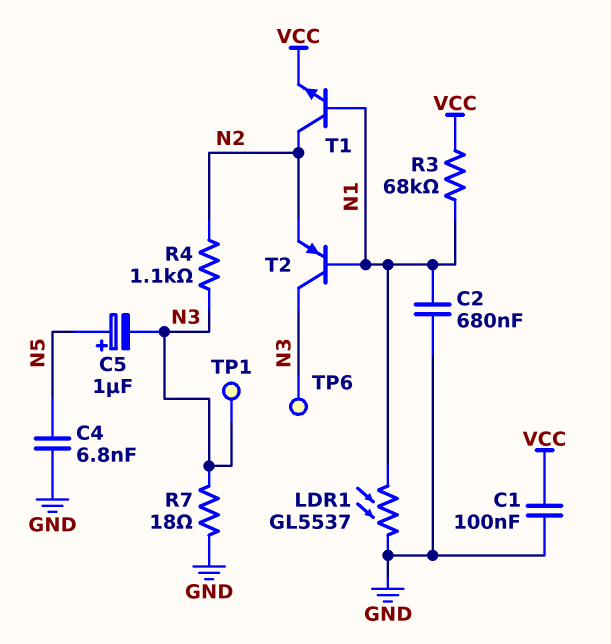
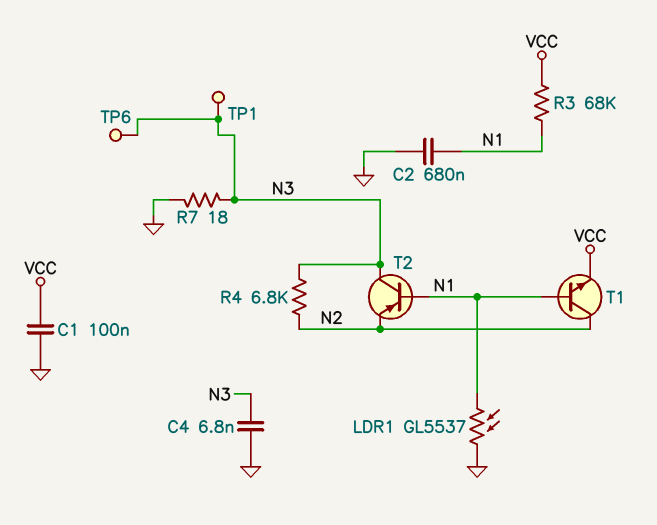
C4: 6.8nF (GND, N5) -> 6.8nF (GND, N3)
C5: 1uF (plus N5, minus N3) -> none
R4: 1.1k (N2, N3) -> 6.8k (N2, N3)

